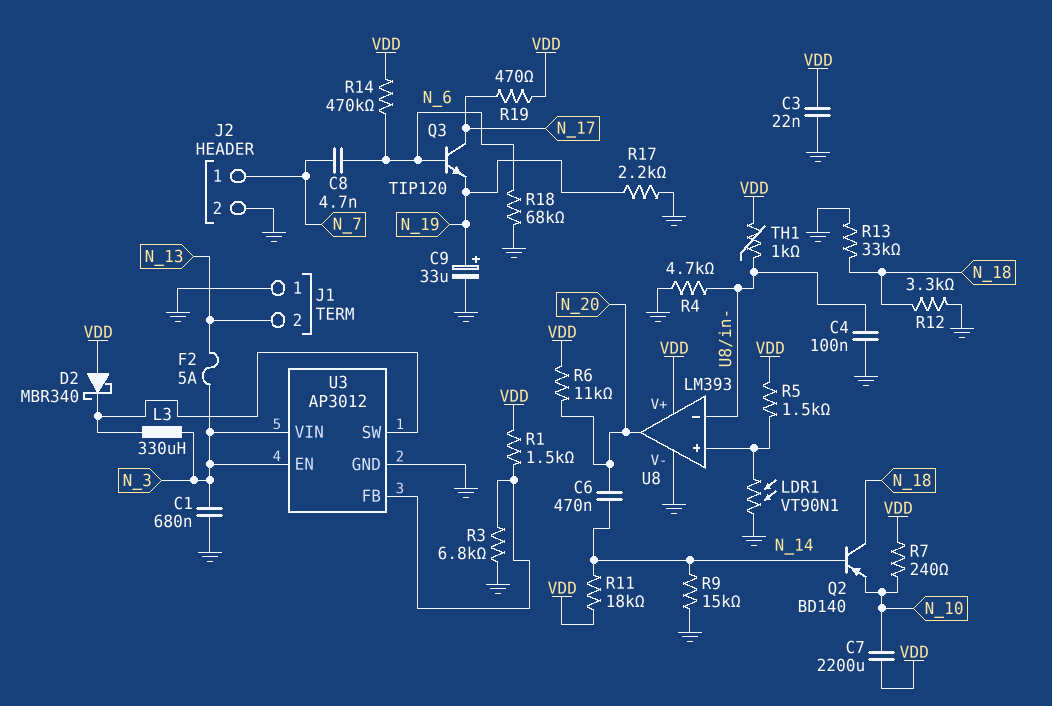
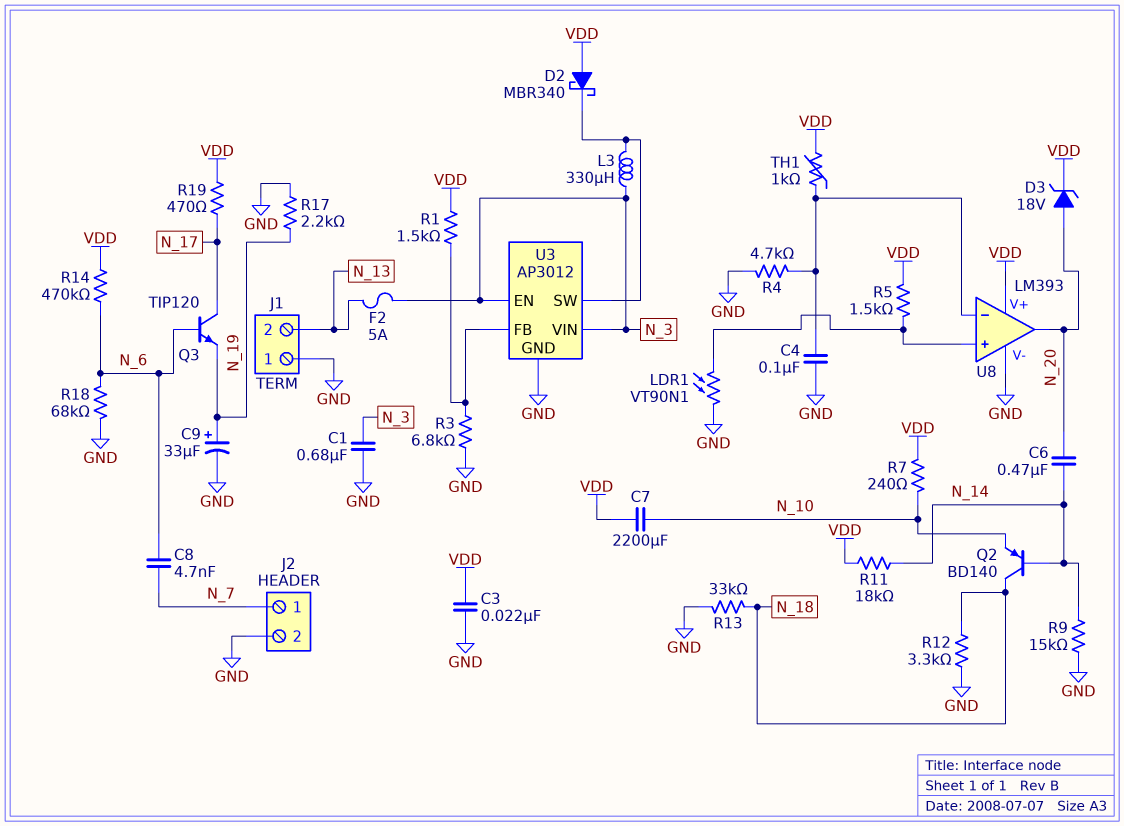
D3: none -> zener 18V (A N_20, K VDD)
R6: 11k (N_20, VDD) -> none

